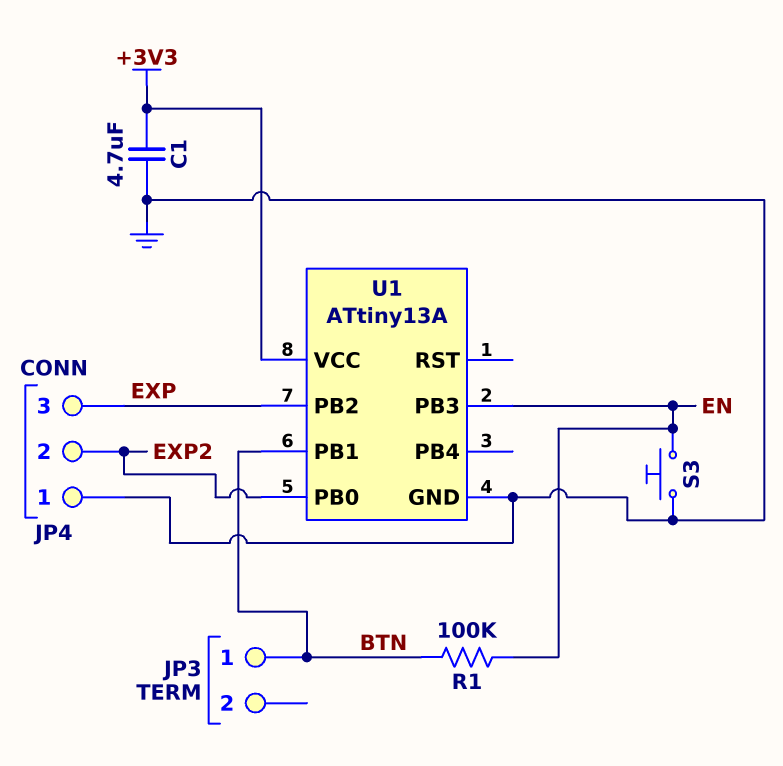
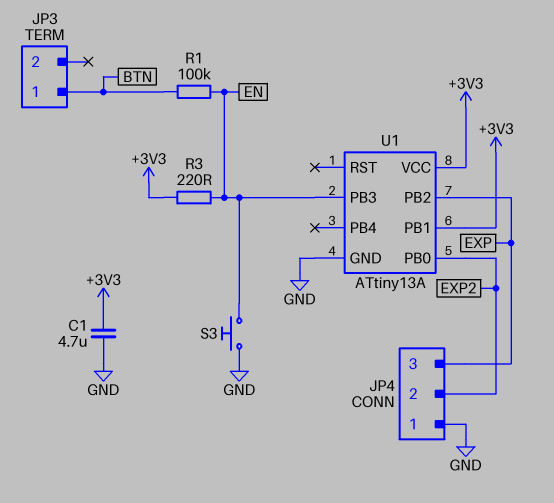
R3: none -> 220 (+3V3, EN)
U1 pin PB1: BTN -> +3V3

